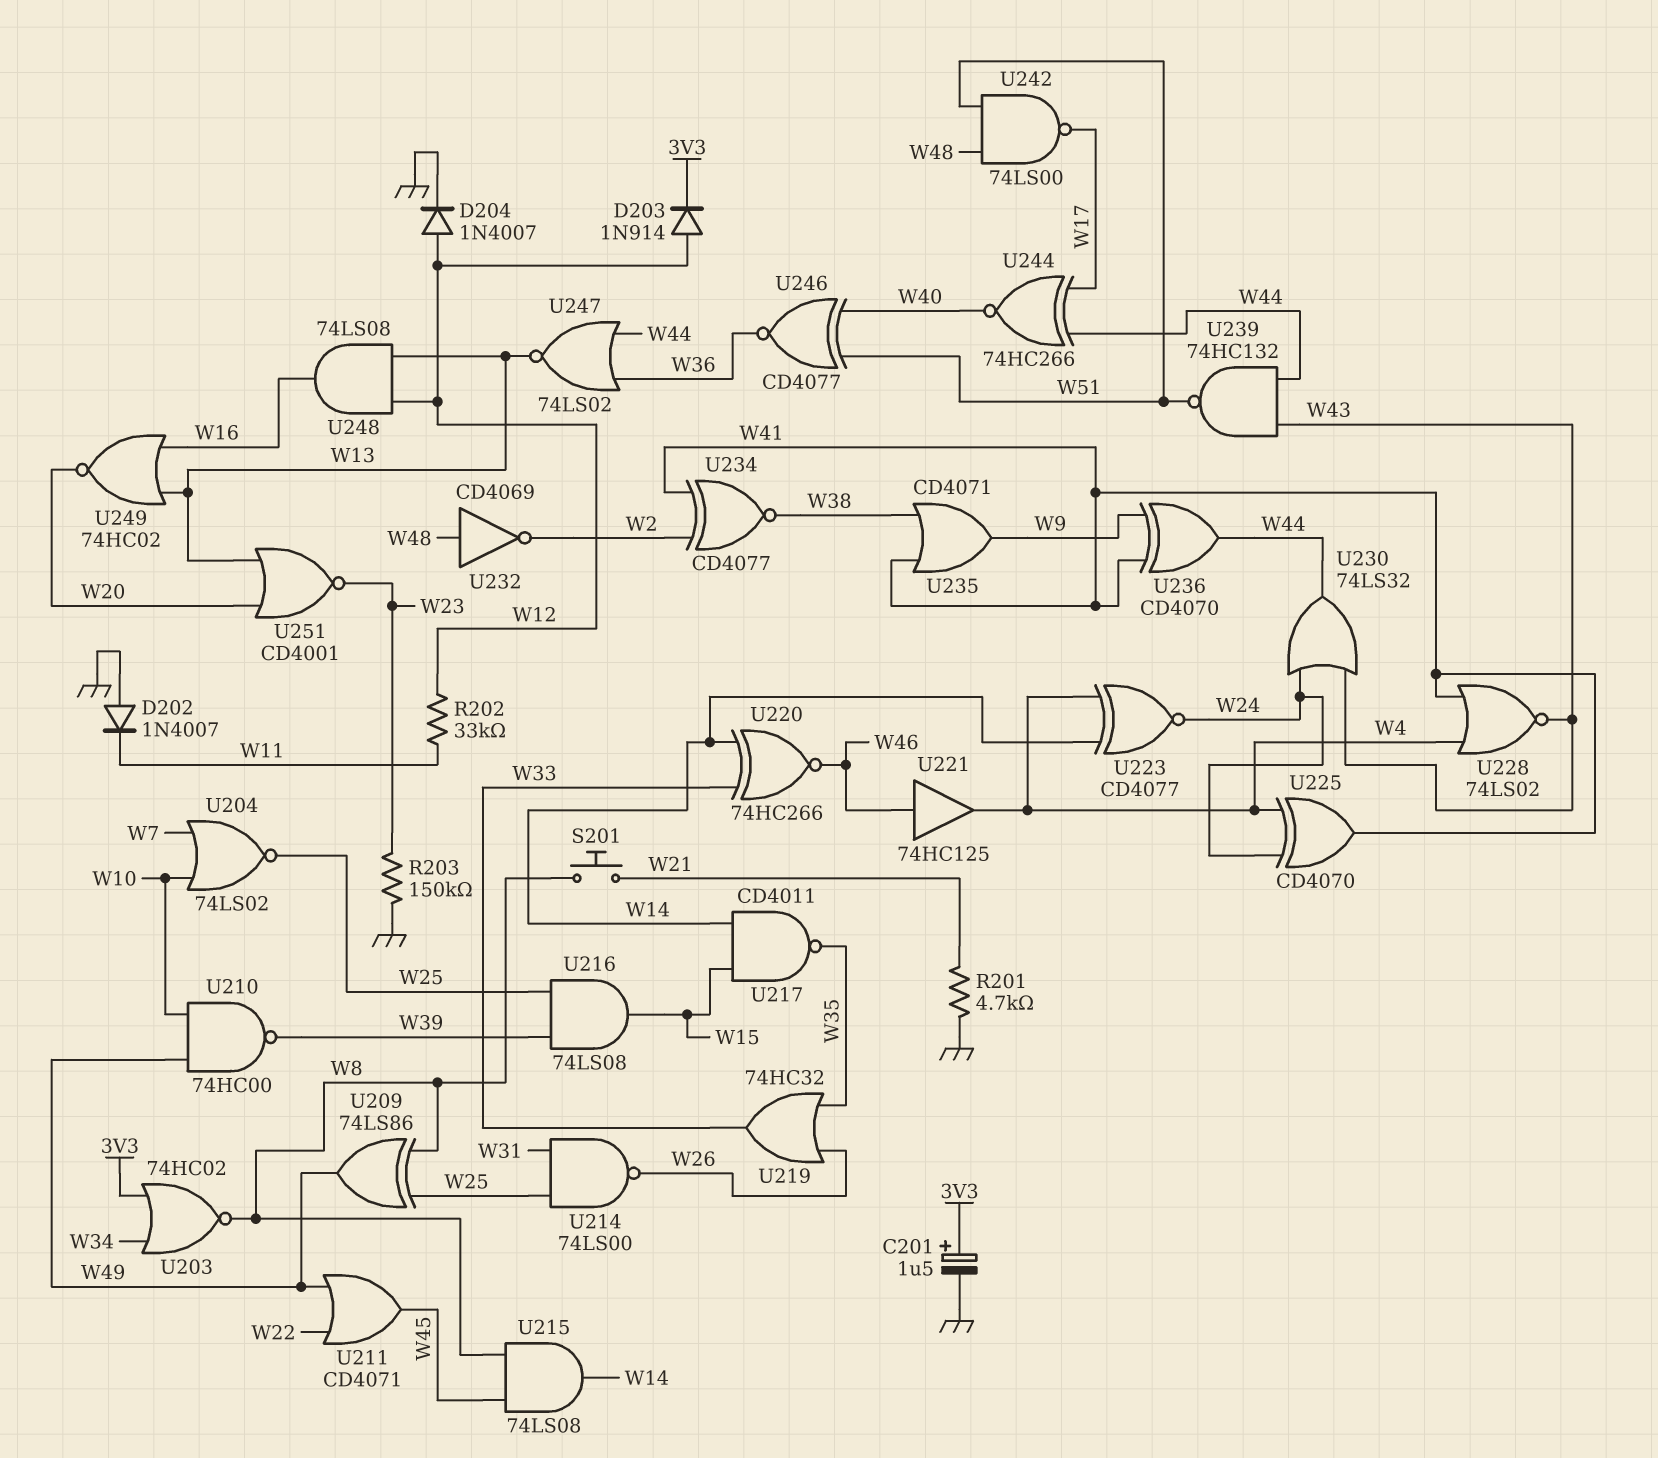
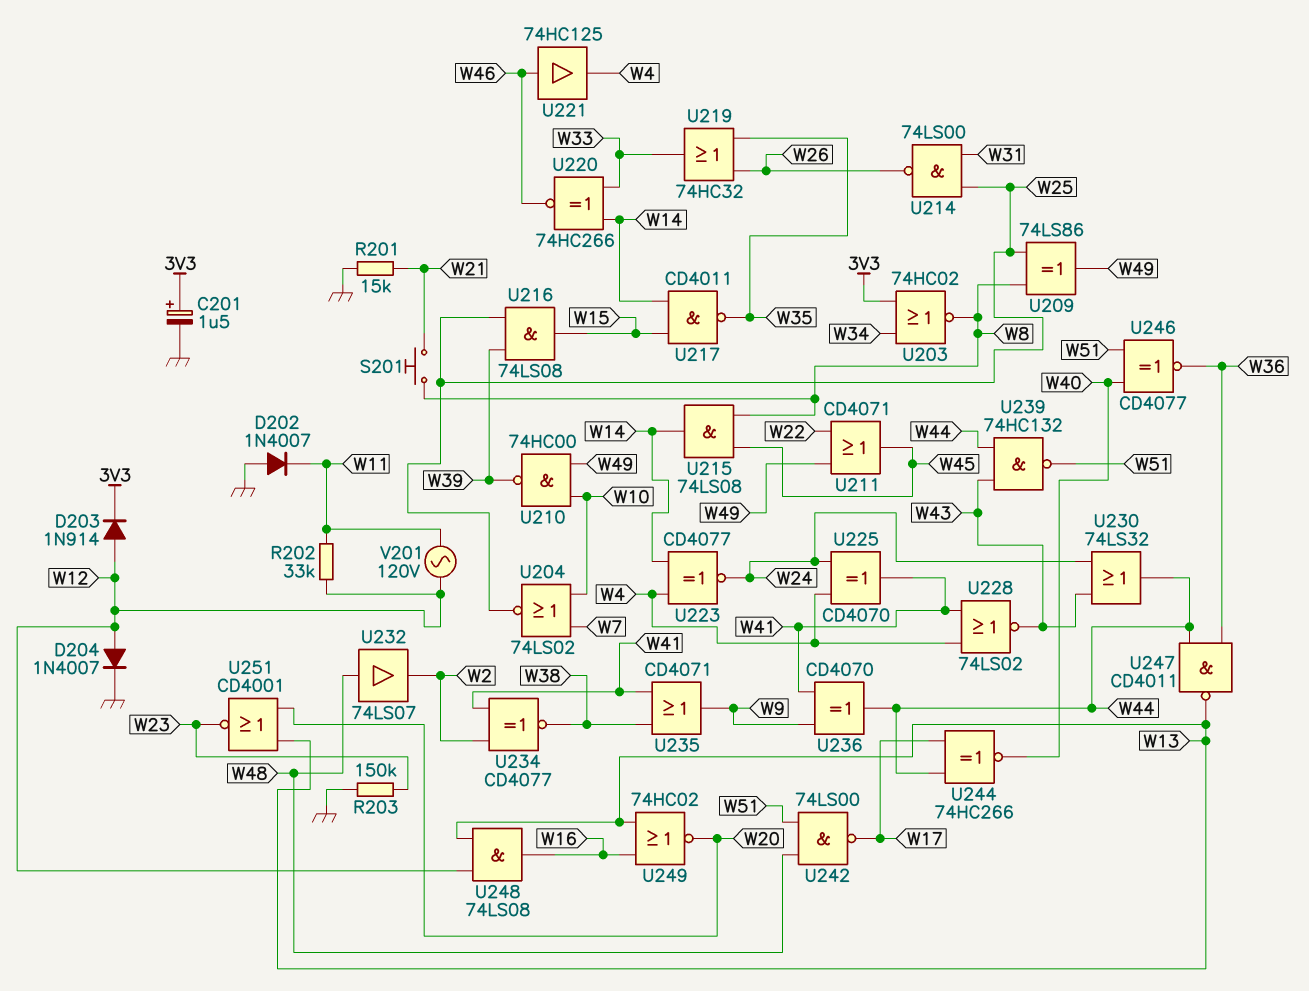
R201: 4.7k (GND, W21) -> 15k (GND, W21)
U232: NOT CD4069 (in W48, out W2) -> buffer 74LS07 (in W48, out W2)
U247: NOR 74LS02 (in W36, in W44, out W13) -> NAND CD4011 (in W36, in W44, out W13)
V201: none -> AC 120V (W11, W12)

